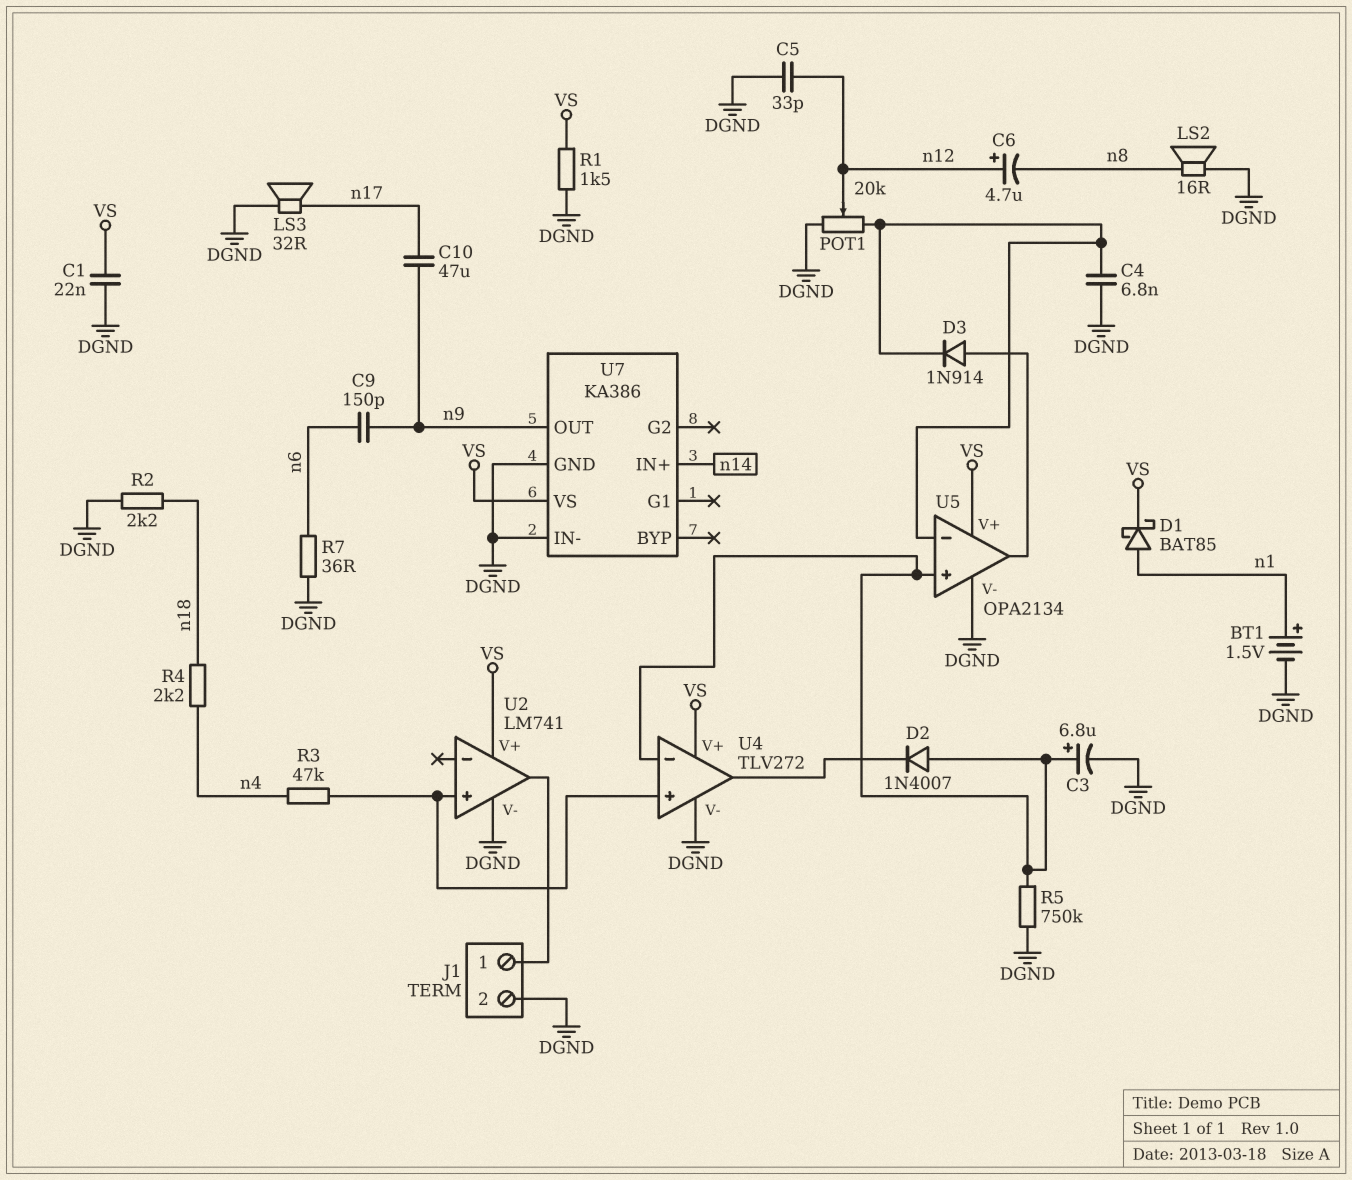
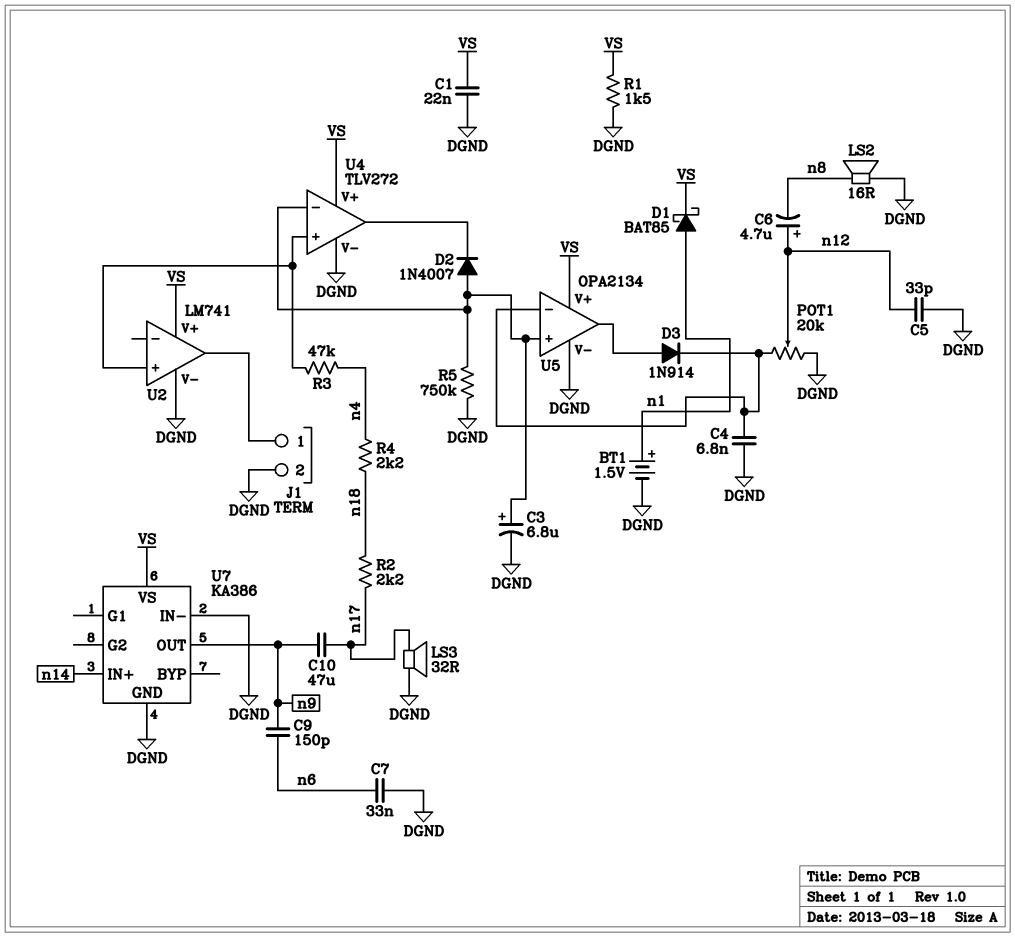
C7: none -> 33nF (DGND, n6)
R2: 2.2k (DGND, n18) -> 2.2k (n17, n18)
R7: 36 (DGND, n6) -> none

